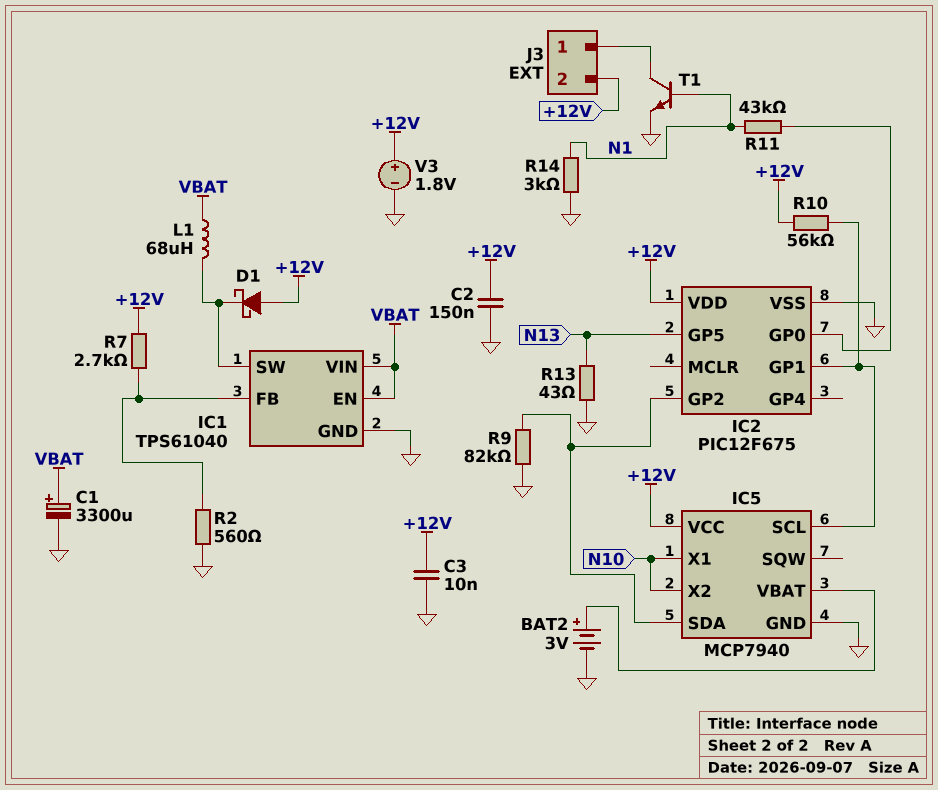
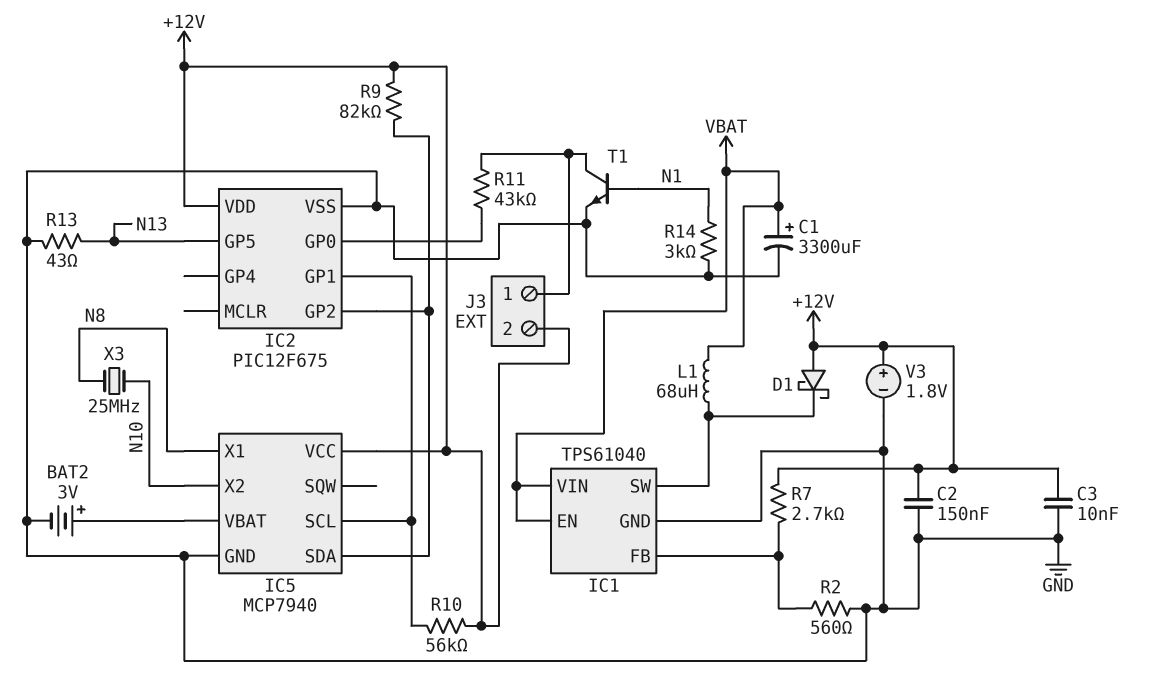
IC5 pin X1: N10 -> N8
R9: 82k (GND, IC2/GP2) -> 82k (+12V, IC2/GP2)
R11: 43k (IC2/GP0, N1) -> 43k (IC2/GP0, J3/1)
X3: none -> 25MHz (N8, N10)

